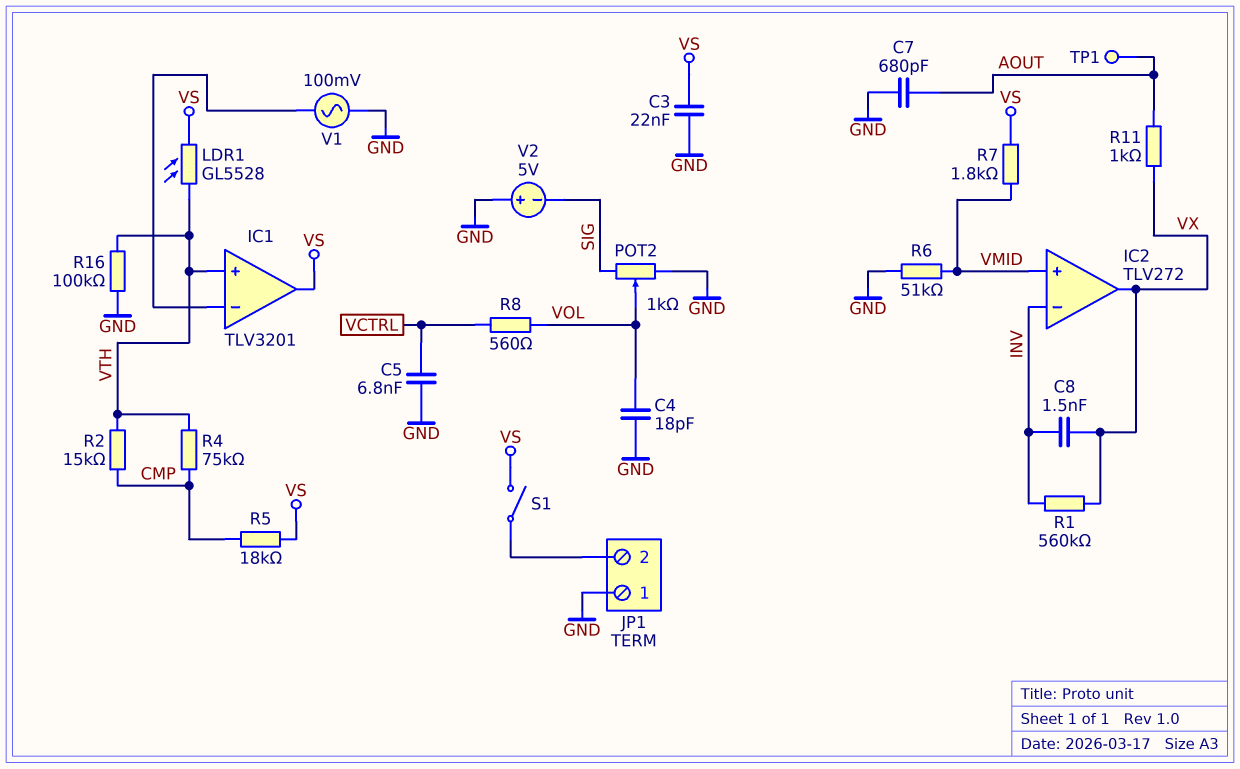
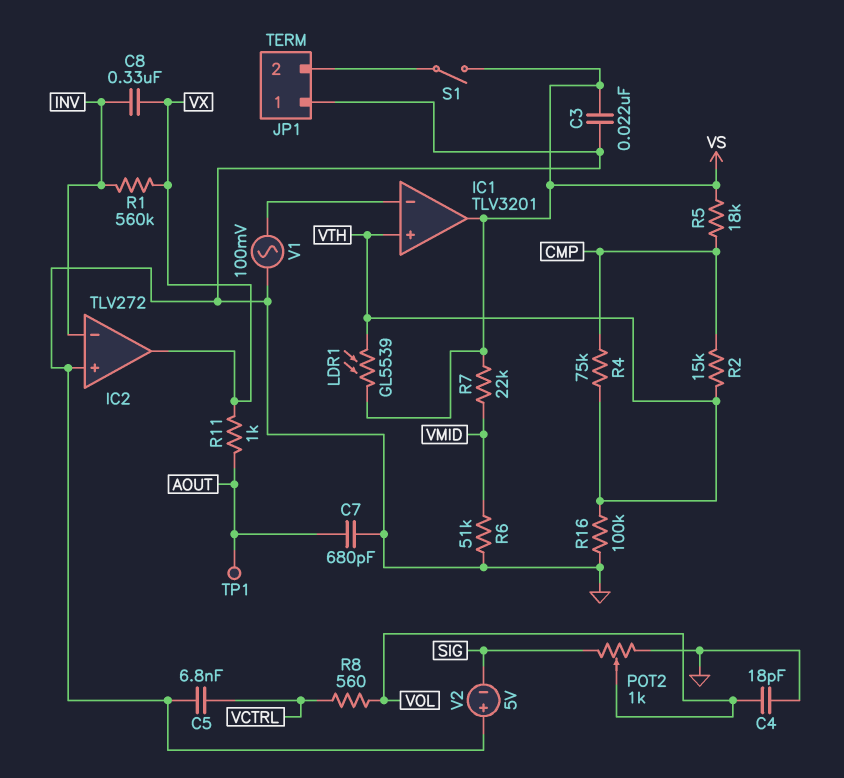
C8: 1.5nF (INV, VX) -> 330nF (INV, VX)
IC2 pin in+: VMID -> GND
LDR1: GL5528 (VS, VTH) -> GL5539 (VS, VTH)
R7: 1.8k (VMID, VS) -> 22k (VMID, VS)

